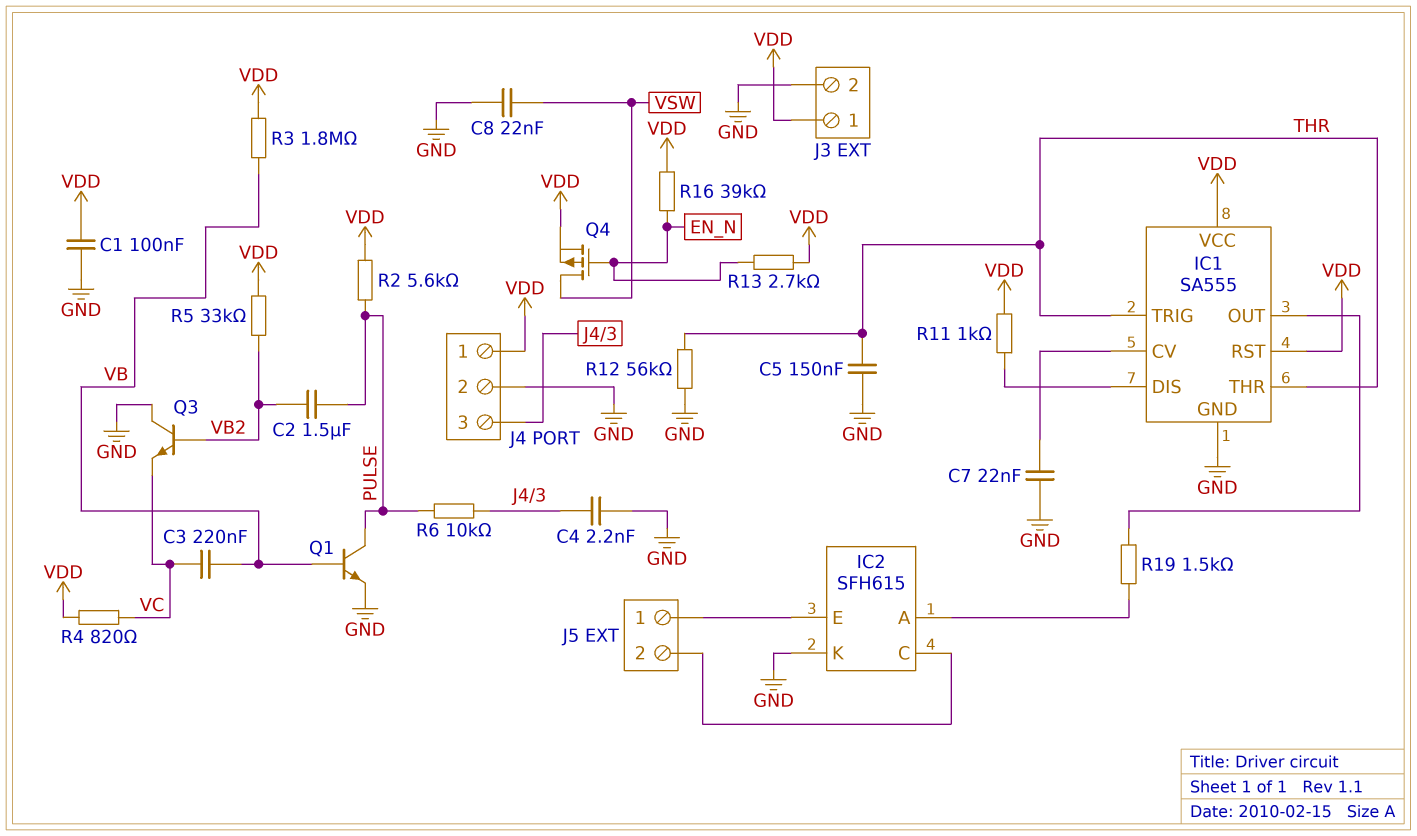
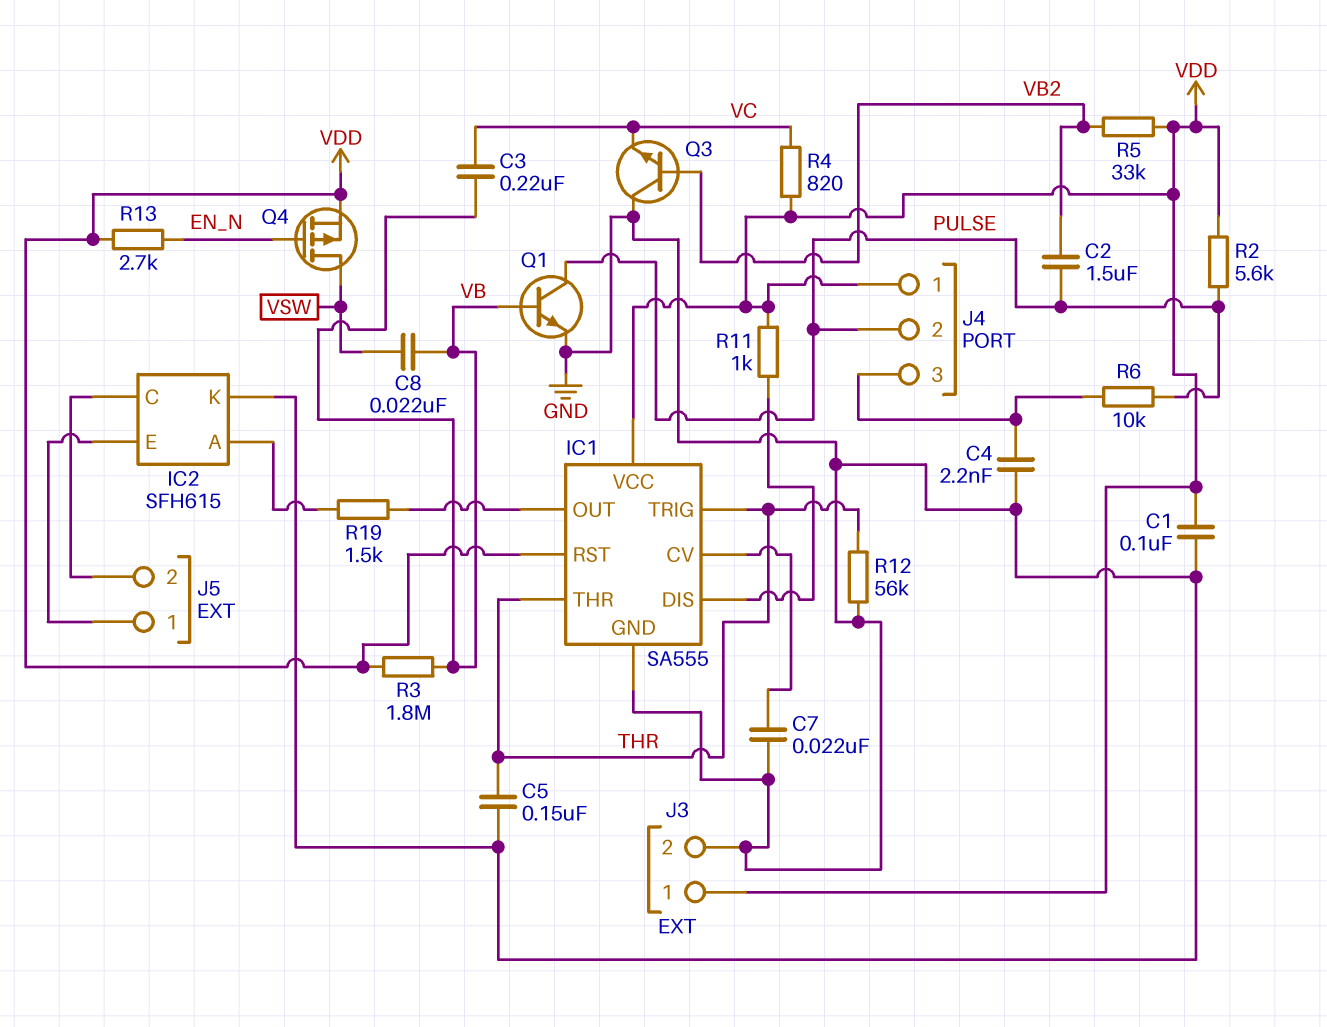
C8: 22nF (GND, VSW) -> 22nF (VB, VSW)
J4 pin 2: GND -> PULSE
R16: 39k (EN_N, VDD) -> none

